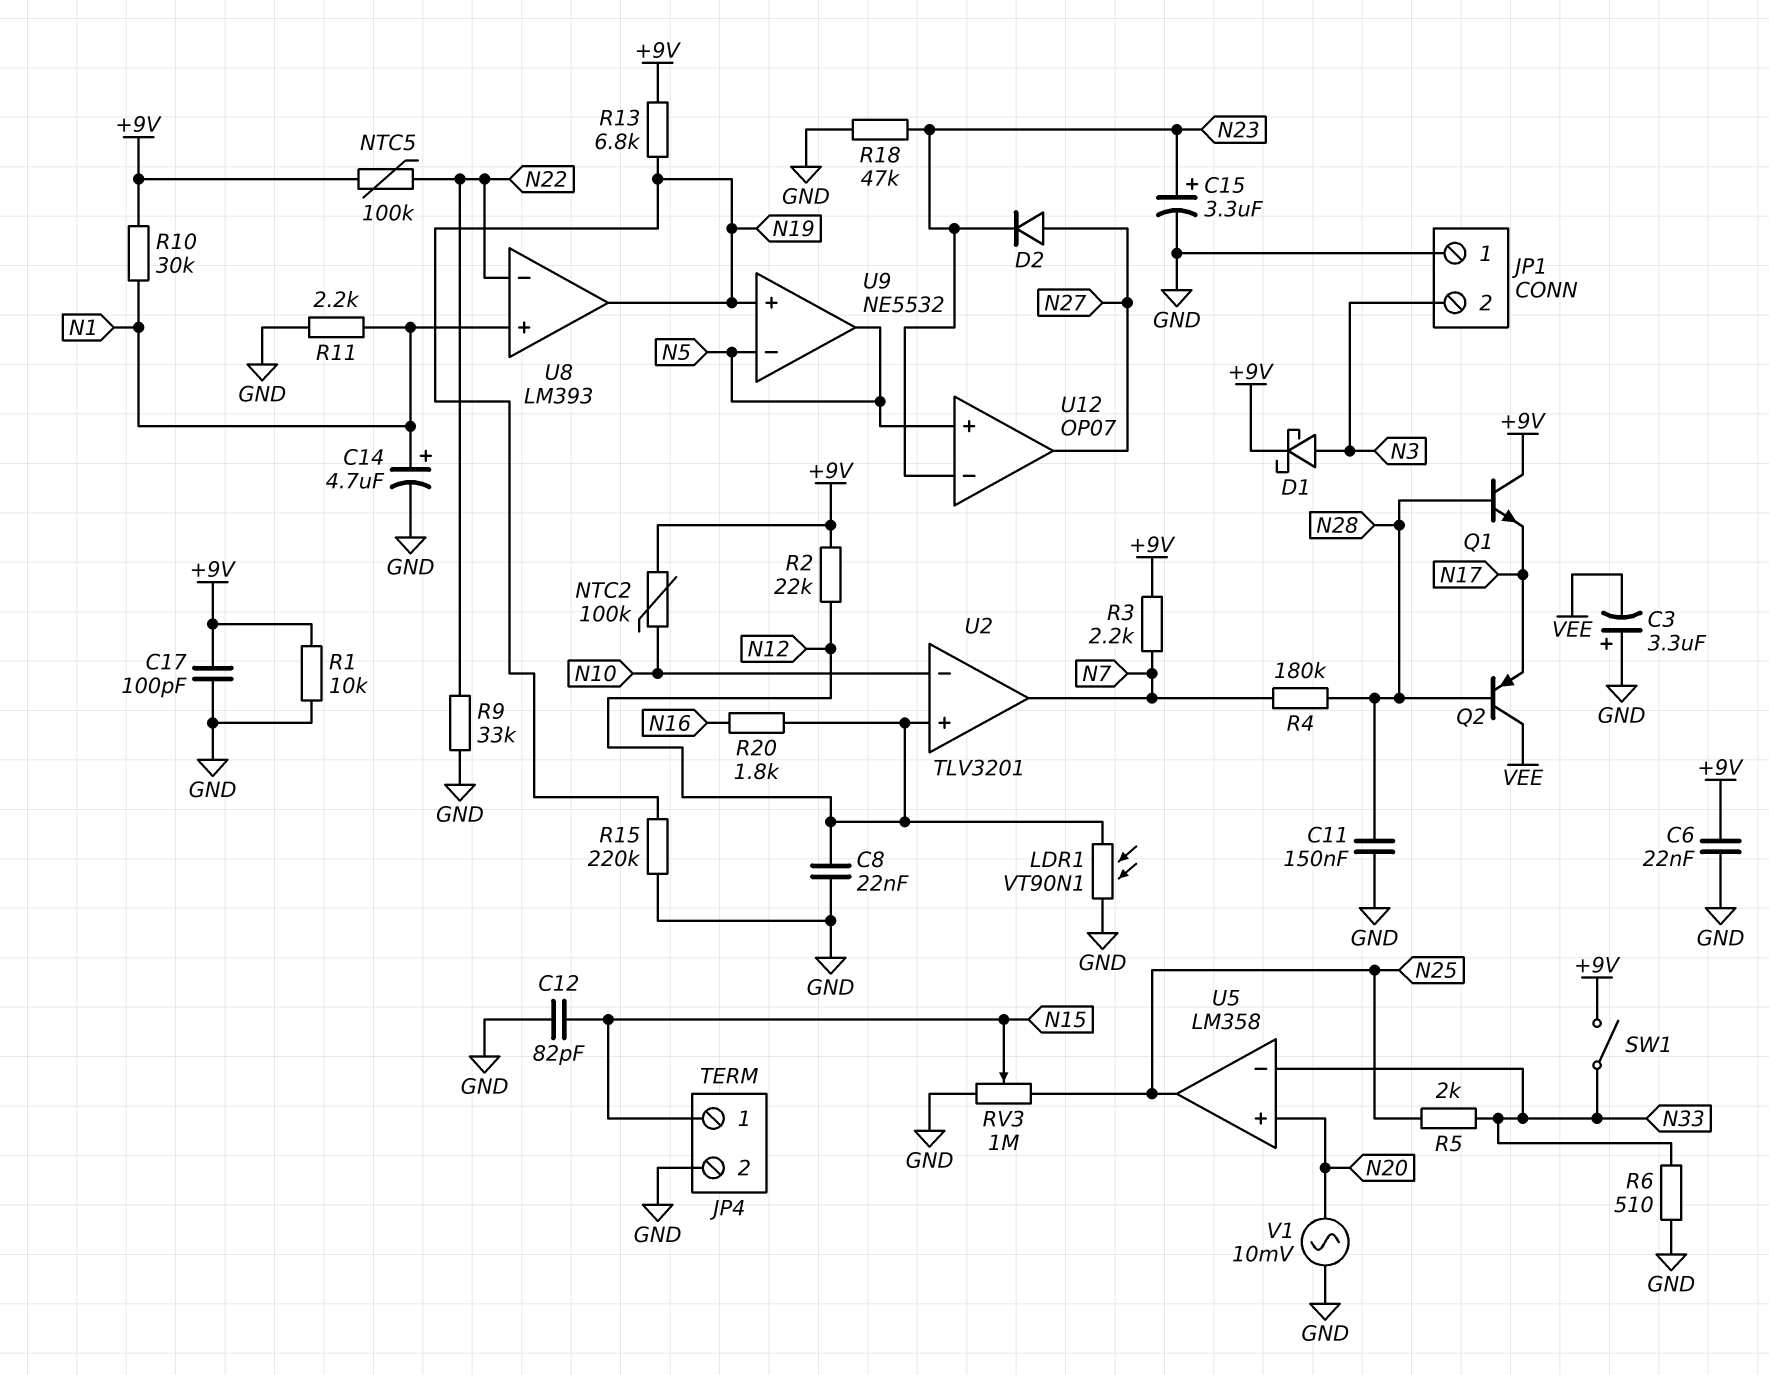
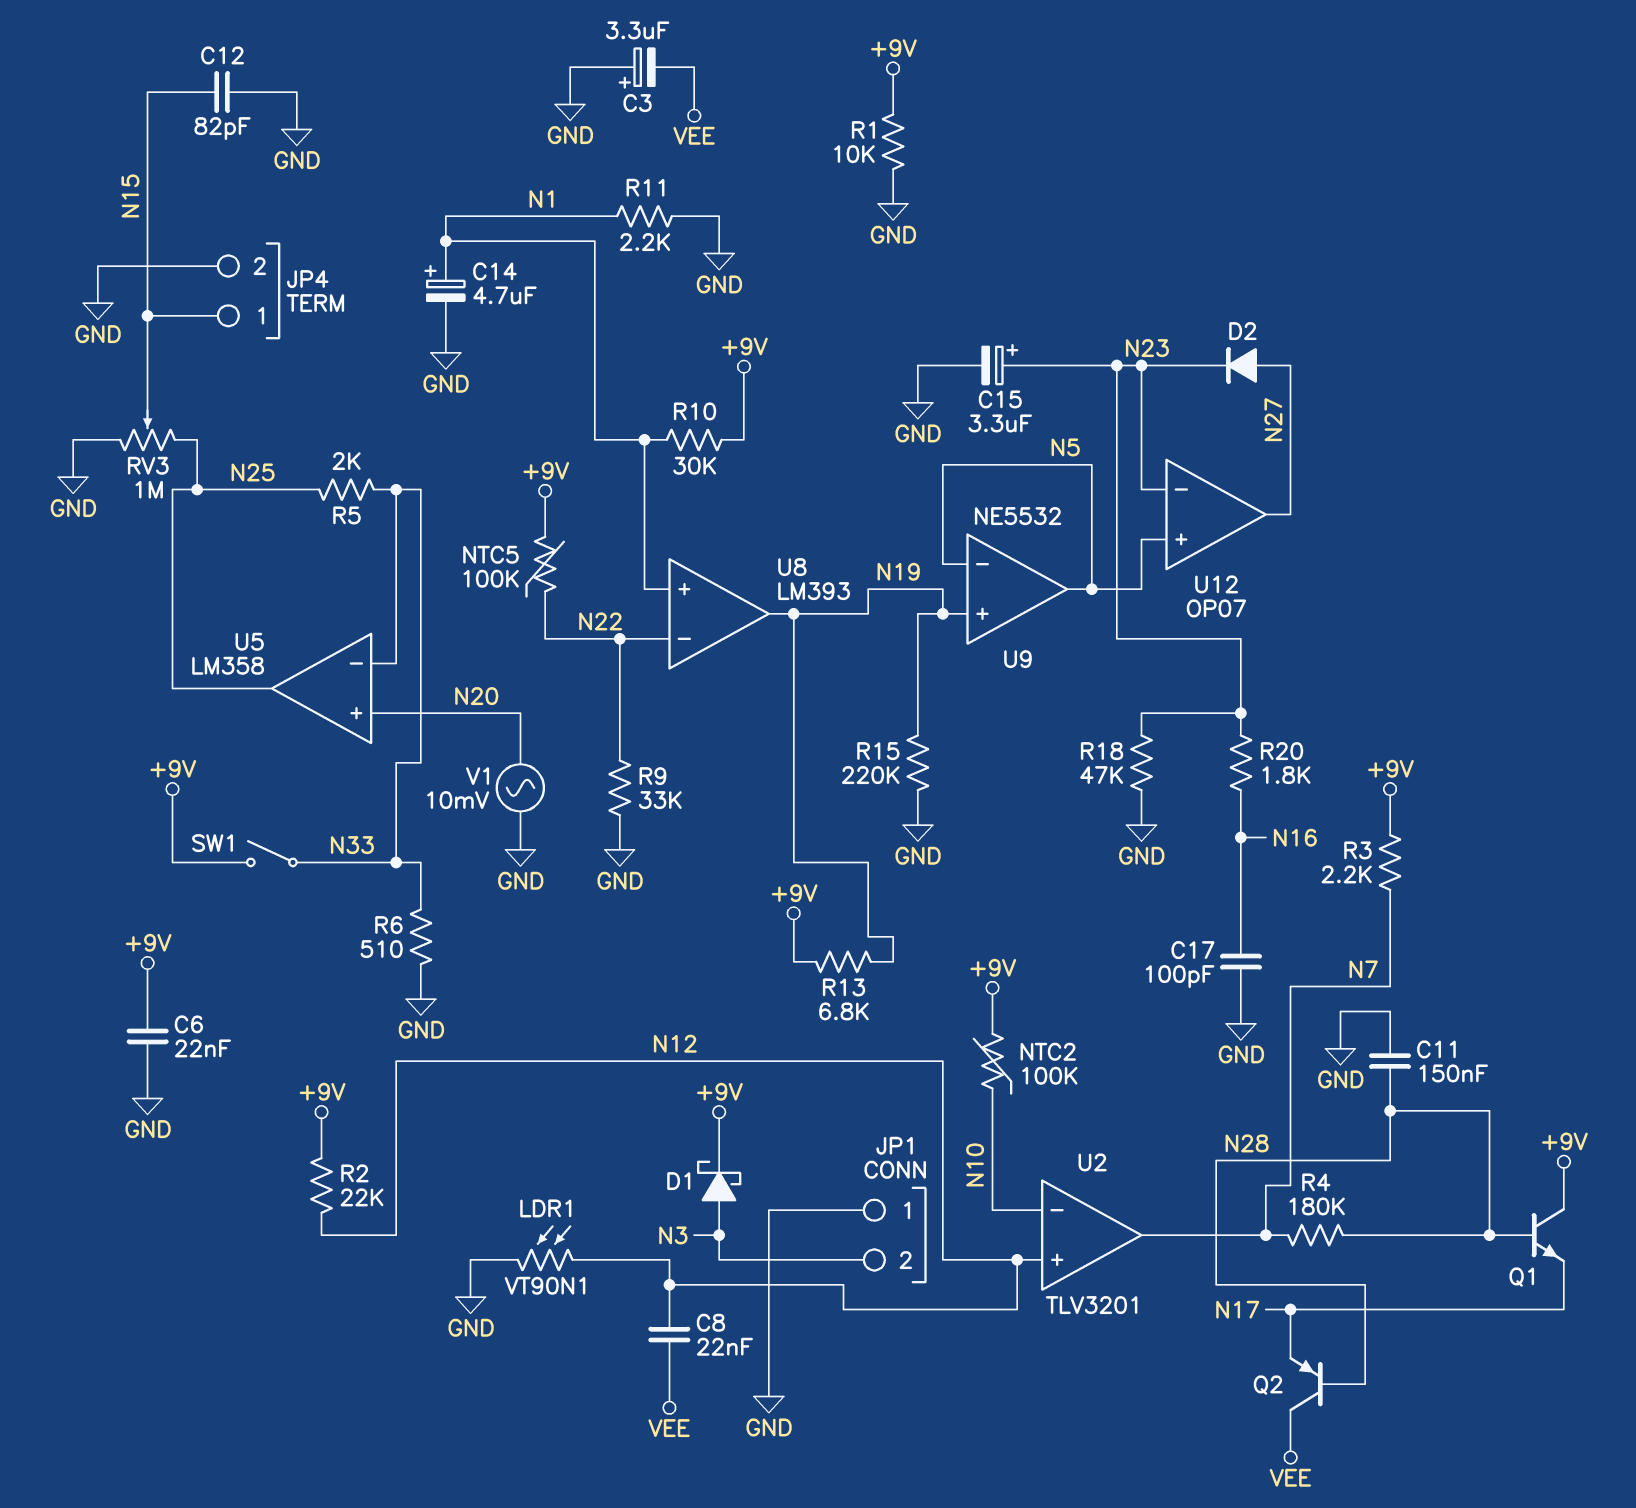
C8: 22nF (GND, N12) -> 22nF (N12, VEE)
C17: 100pF (+9V, GND) -> 100pF (GND, N16)
R20: 1.8k (N12, N16) -> 1.8k (N16, N23)

